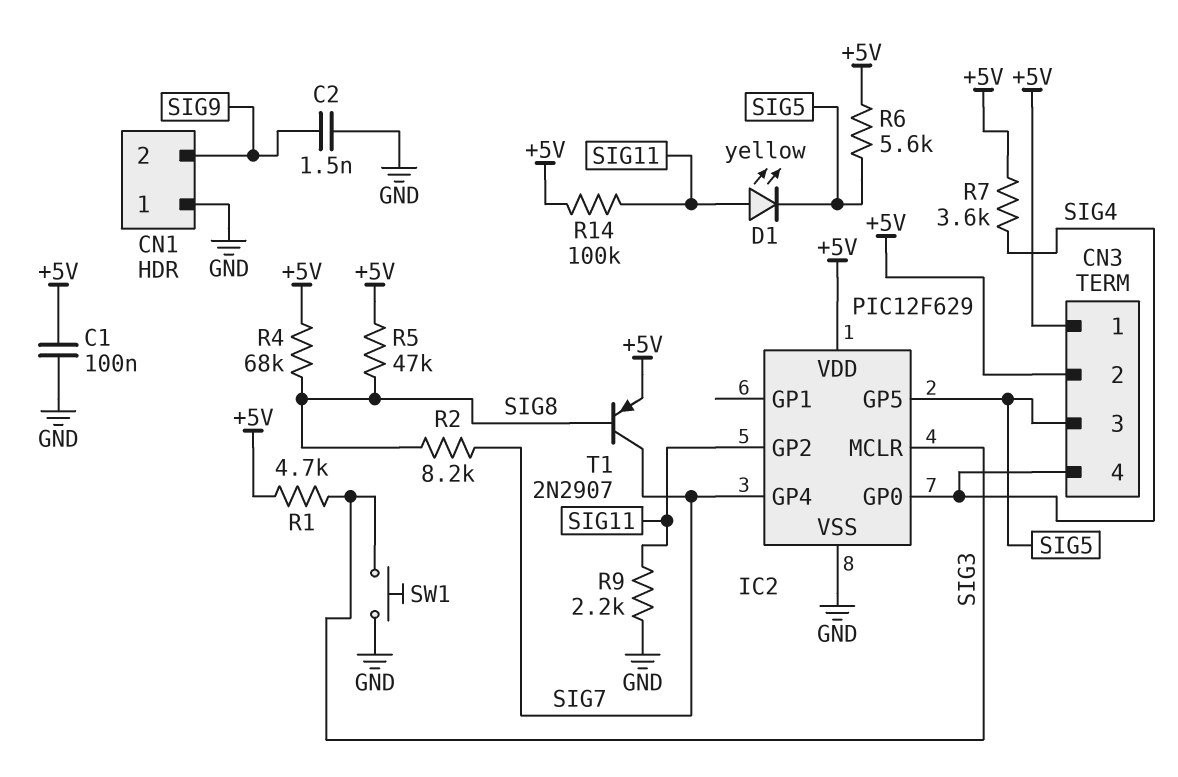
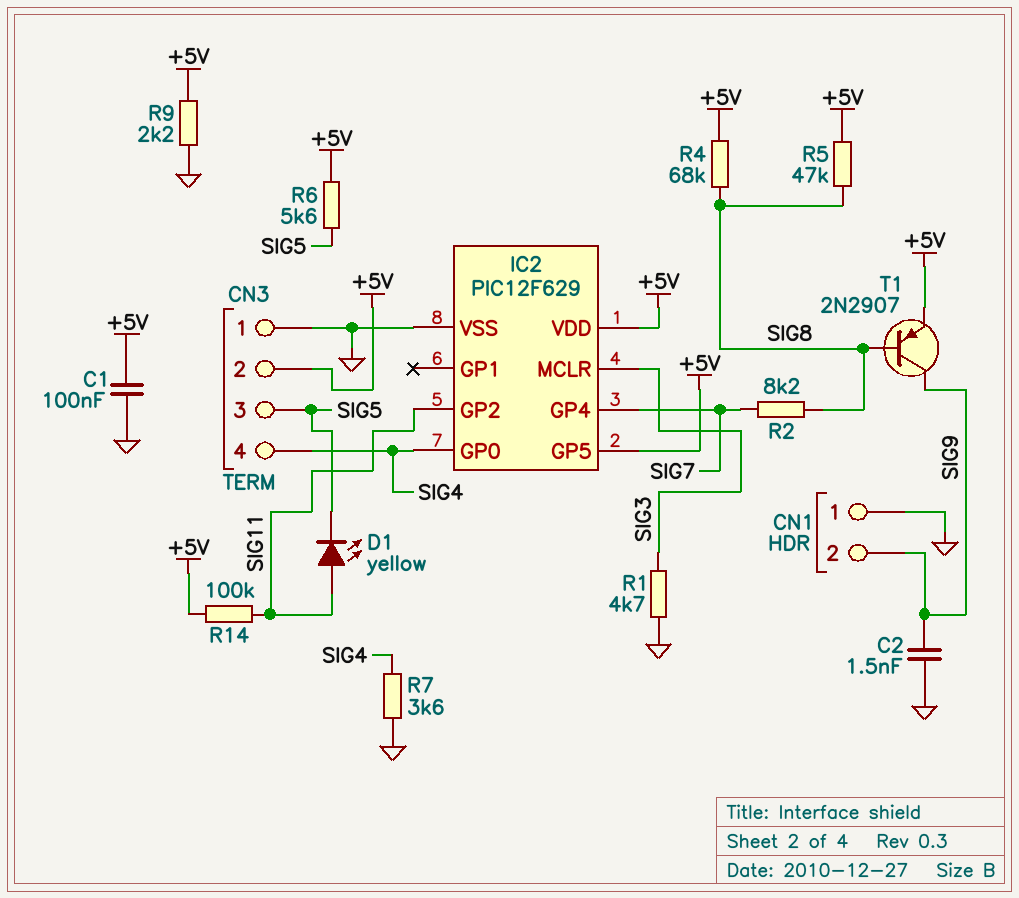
CN3 pin 1: +5V -> GND
IC2 pin GP5: SIG5 -> +5V
R1: 4.7k (+5V, SIG3) -> 4.7k (GND, SIG3)
R7: 3.6k (+5V, SIG4) -> 3.6k (GND, SIG4)
R9: 2.2k (GND, SIG11) -> 2.2k (+5V, GND)
SW1: button (GND, SIG3) -> none
T1: PNP 2N2907 (B SIG8, C SIG7, E +5V) -> PNP 2N2907 (B SIG8, C SIG9, E +5V)

